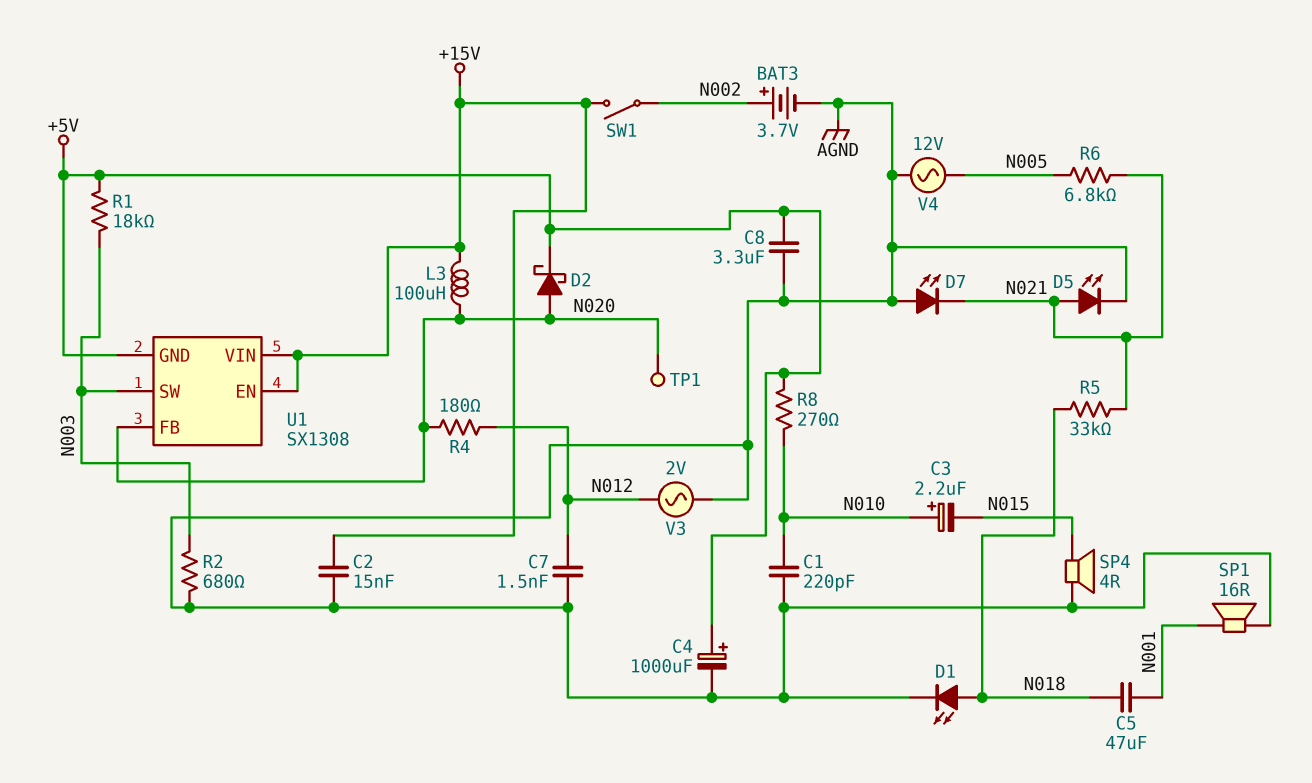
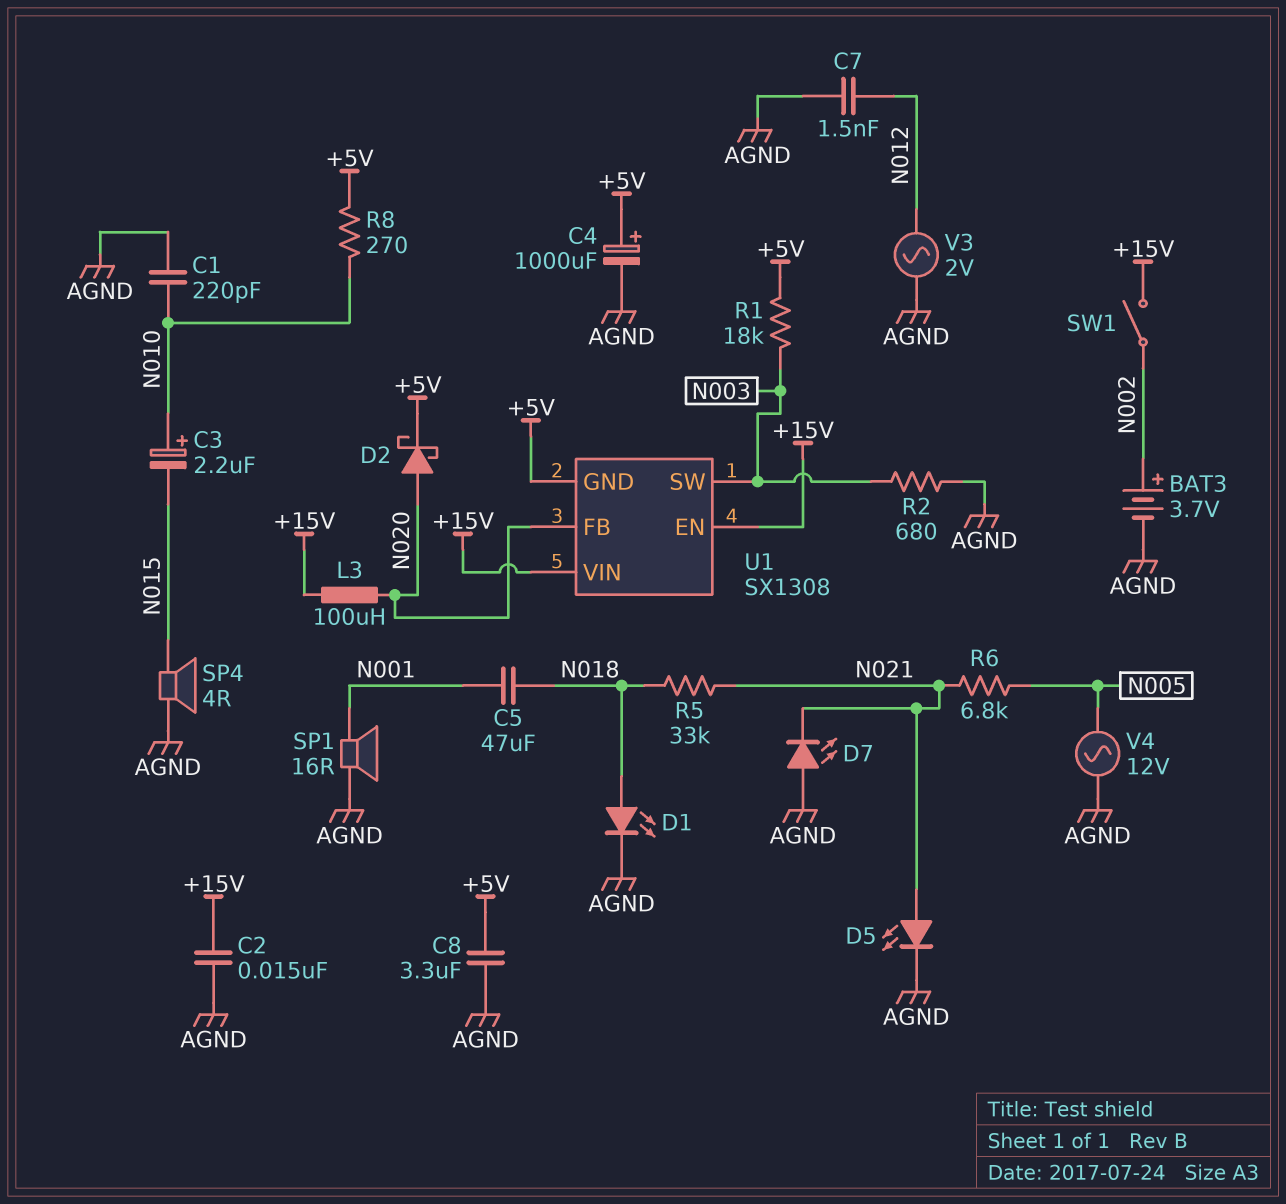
R4: 180 (N012, N020) -> none
TP1: test point (N020) -> none

